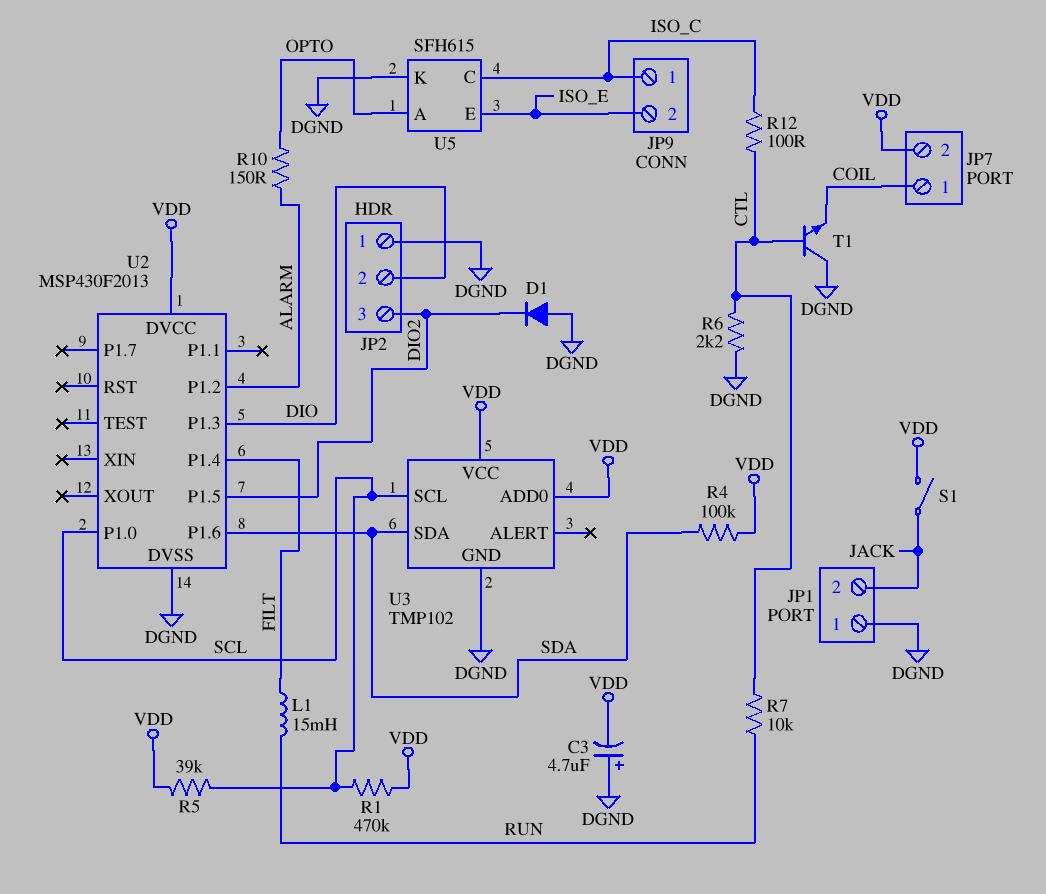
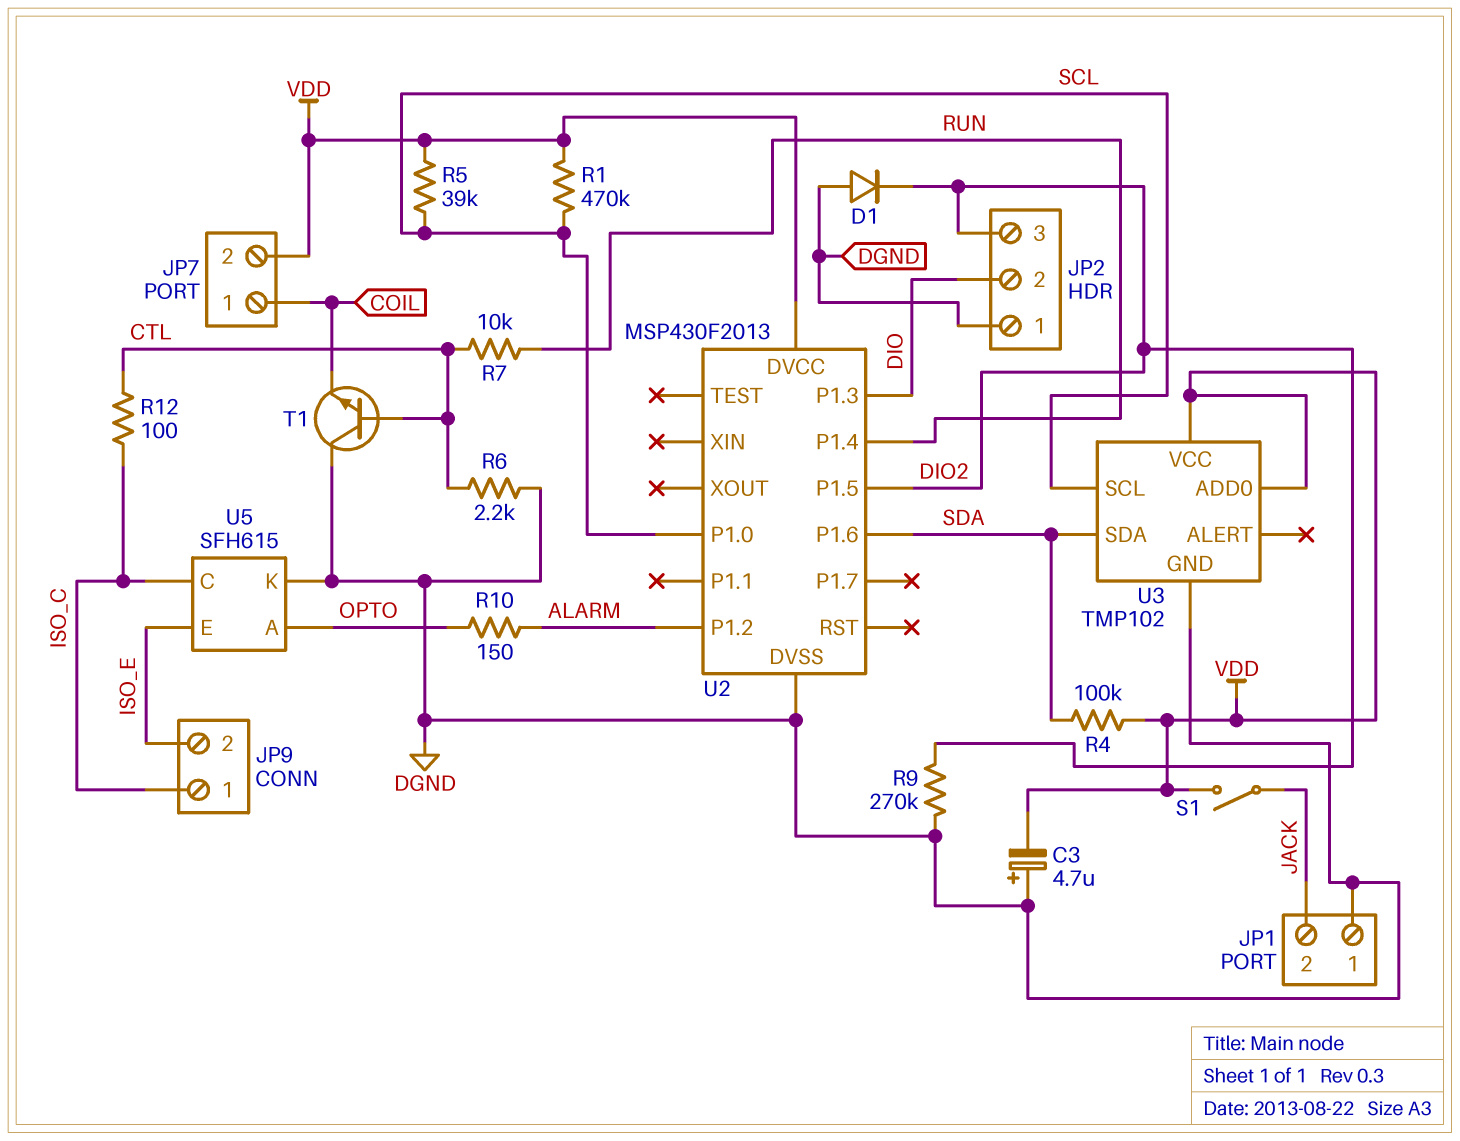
L1: 15mH (FILT, RUN) -> none
R9: none -> 270k (DGND, DIO2)
U2 pin P1.4: FILT -> RUN

